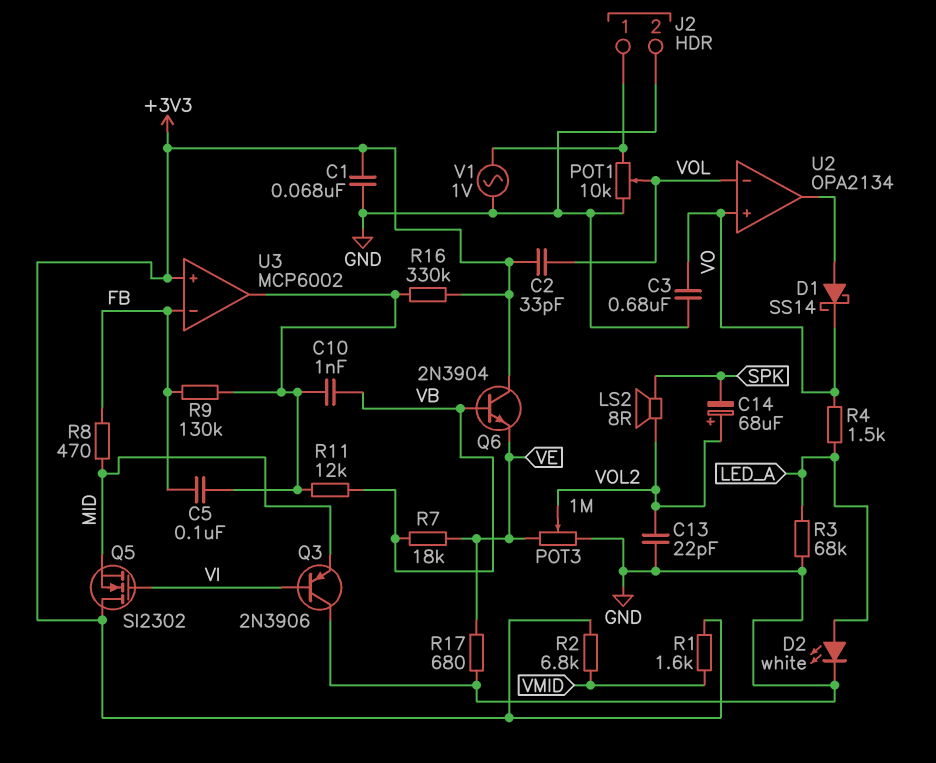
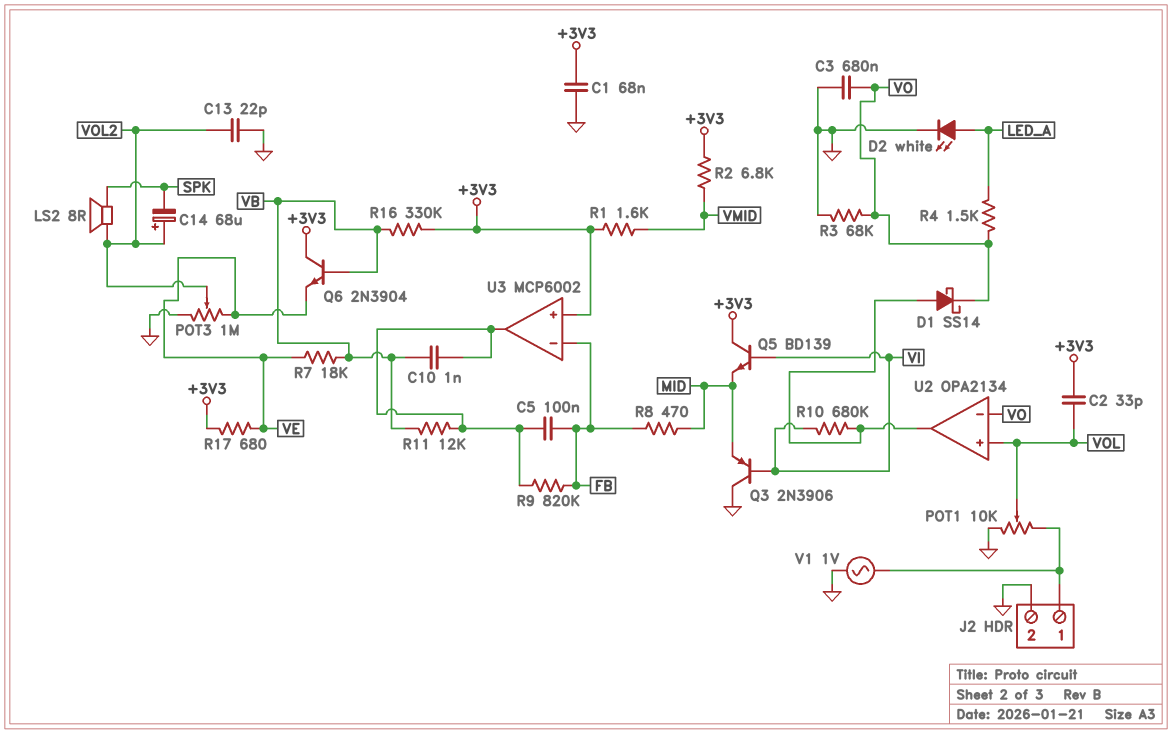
Q5: NMOS SI2302 (G VI, D +3V3, S MID) -> NPN BD139 (B VI, C +3V3, E MID)
R3: 68k (GND, LED_A) -> 68k (GND, VO)
R9: 130k (FB, U3/out) -> 820k (FB, U3/out)
R10: none -> 680k (U2/out, VI)
R16: 330k (+3V3, U3/out) -> 330k (+3V3, VB)
R17: 680 (GND, VE) -> 680 (+3V3, VE)
U2 pin in+: VO -> VOL
U2 pin in-: VOL -> VO

